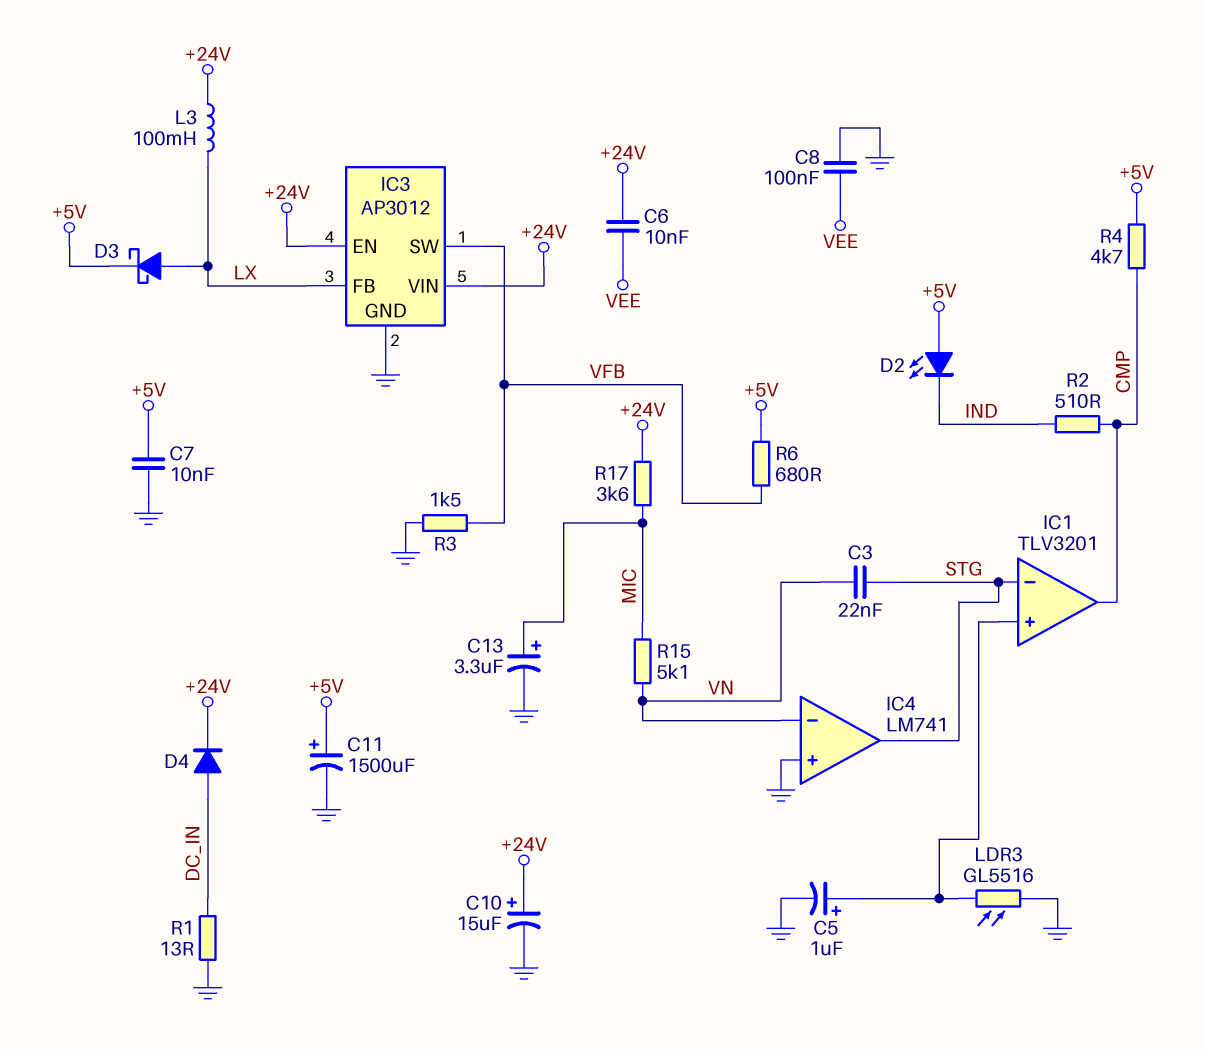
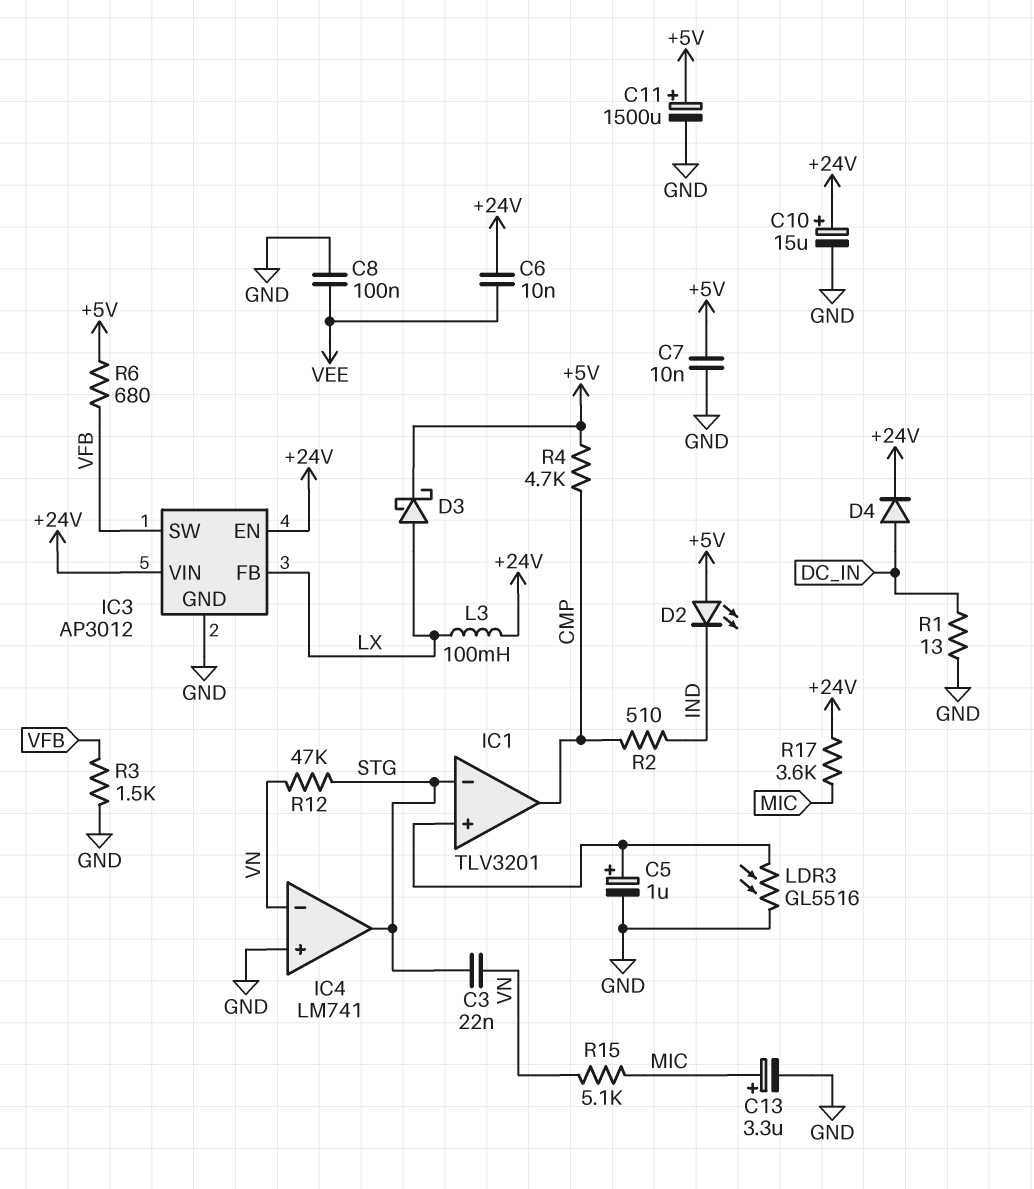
R12: none -> 47k (STG, VN)

